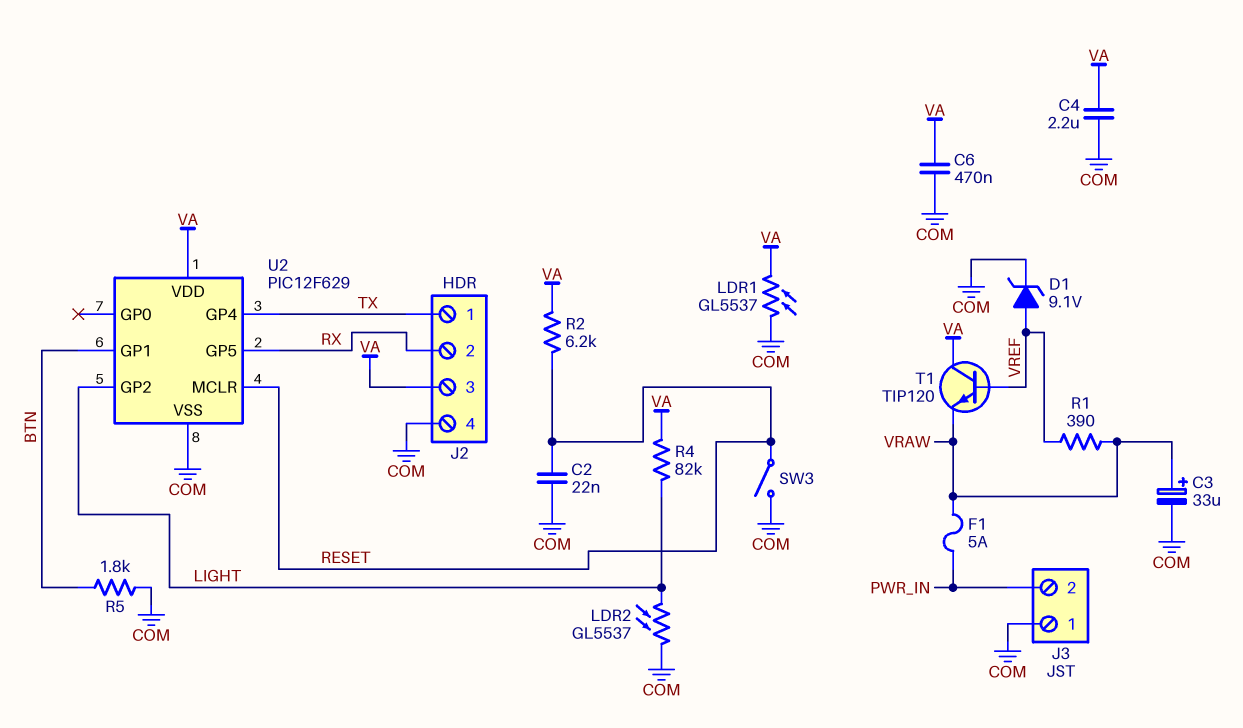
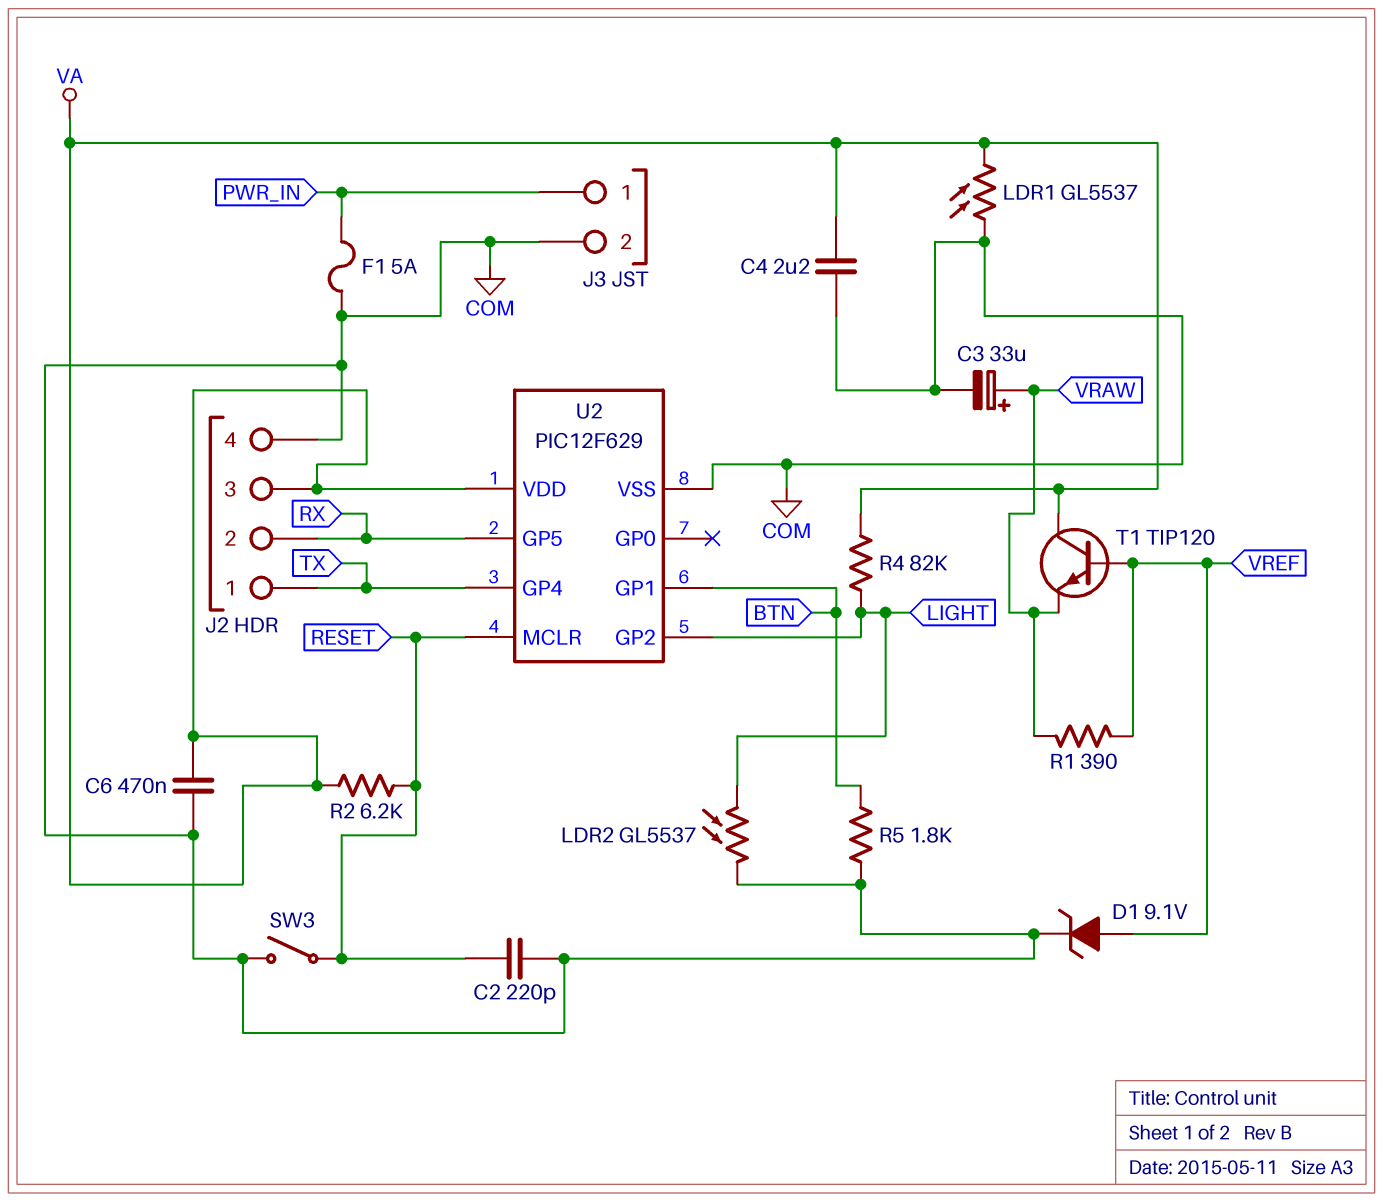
C2: 22nF (COM, RESET) -> 220pF (COM, RESET)
F1: 5A (PWR_IN, VRAW) -> 5A (COM, PWR_IN)
J3 pin 1: COM -> PWR_IN
J3 pin 2: PWR_IN -> COM

